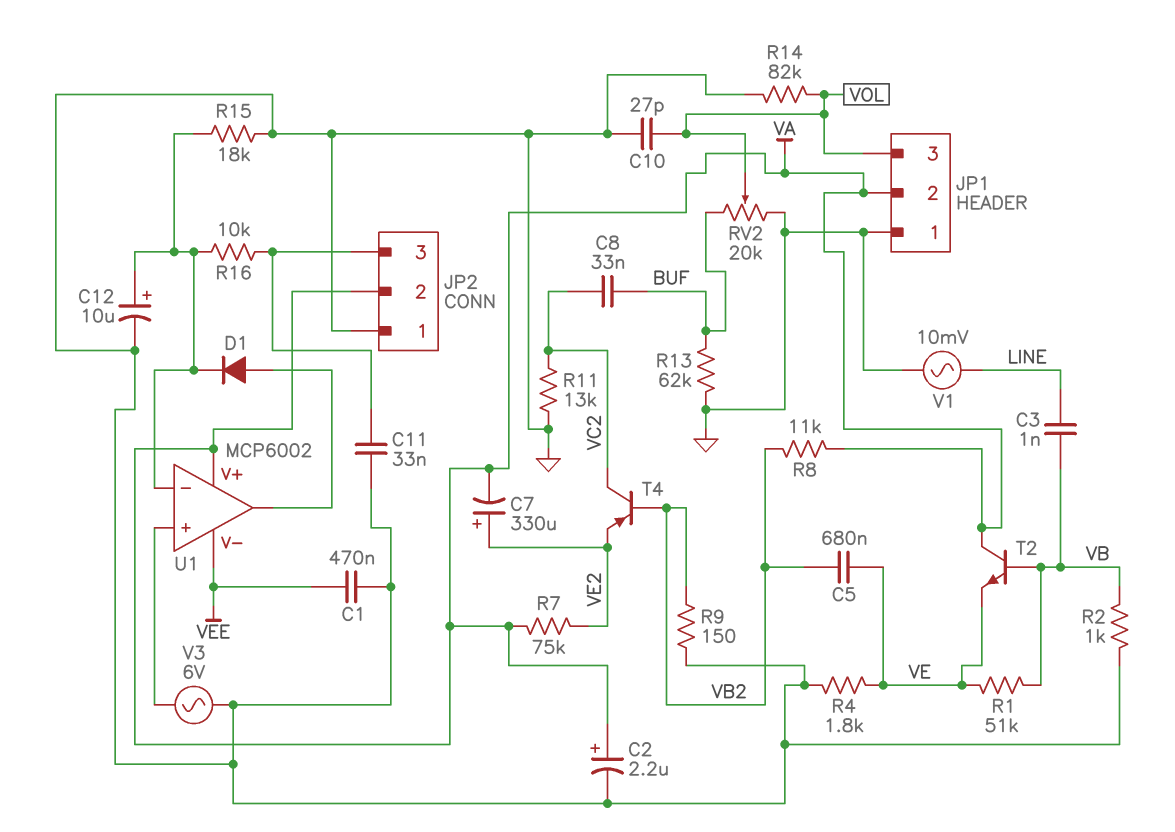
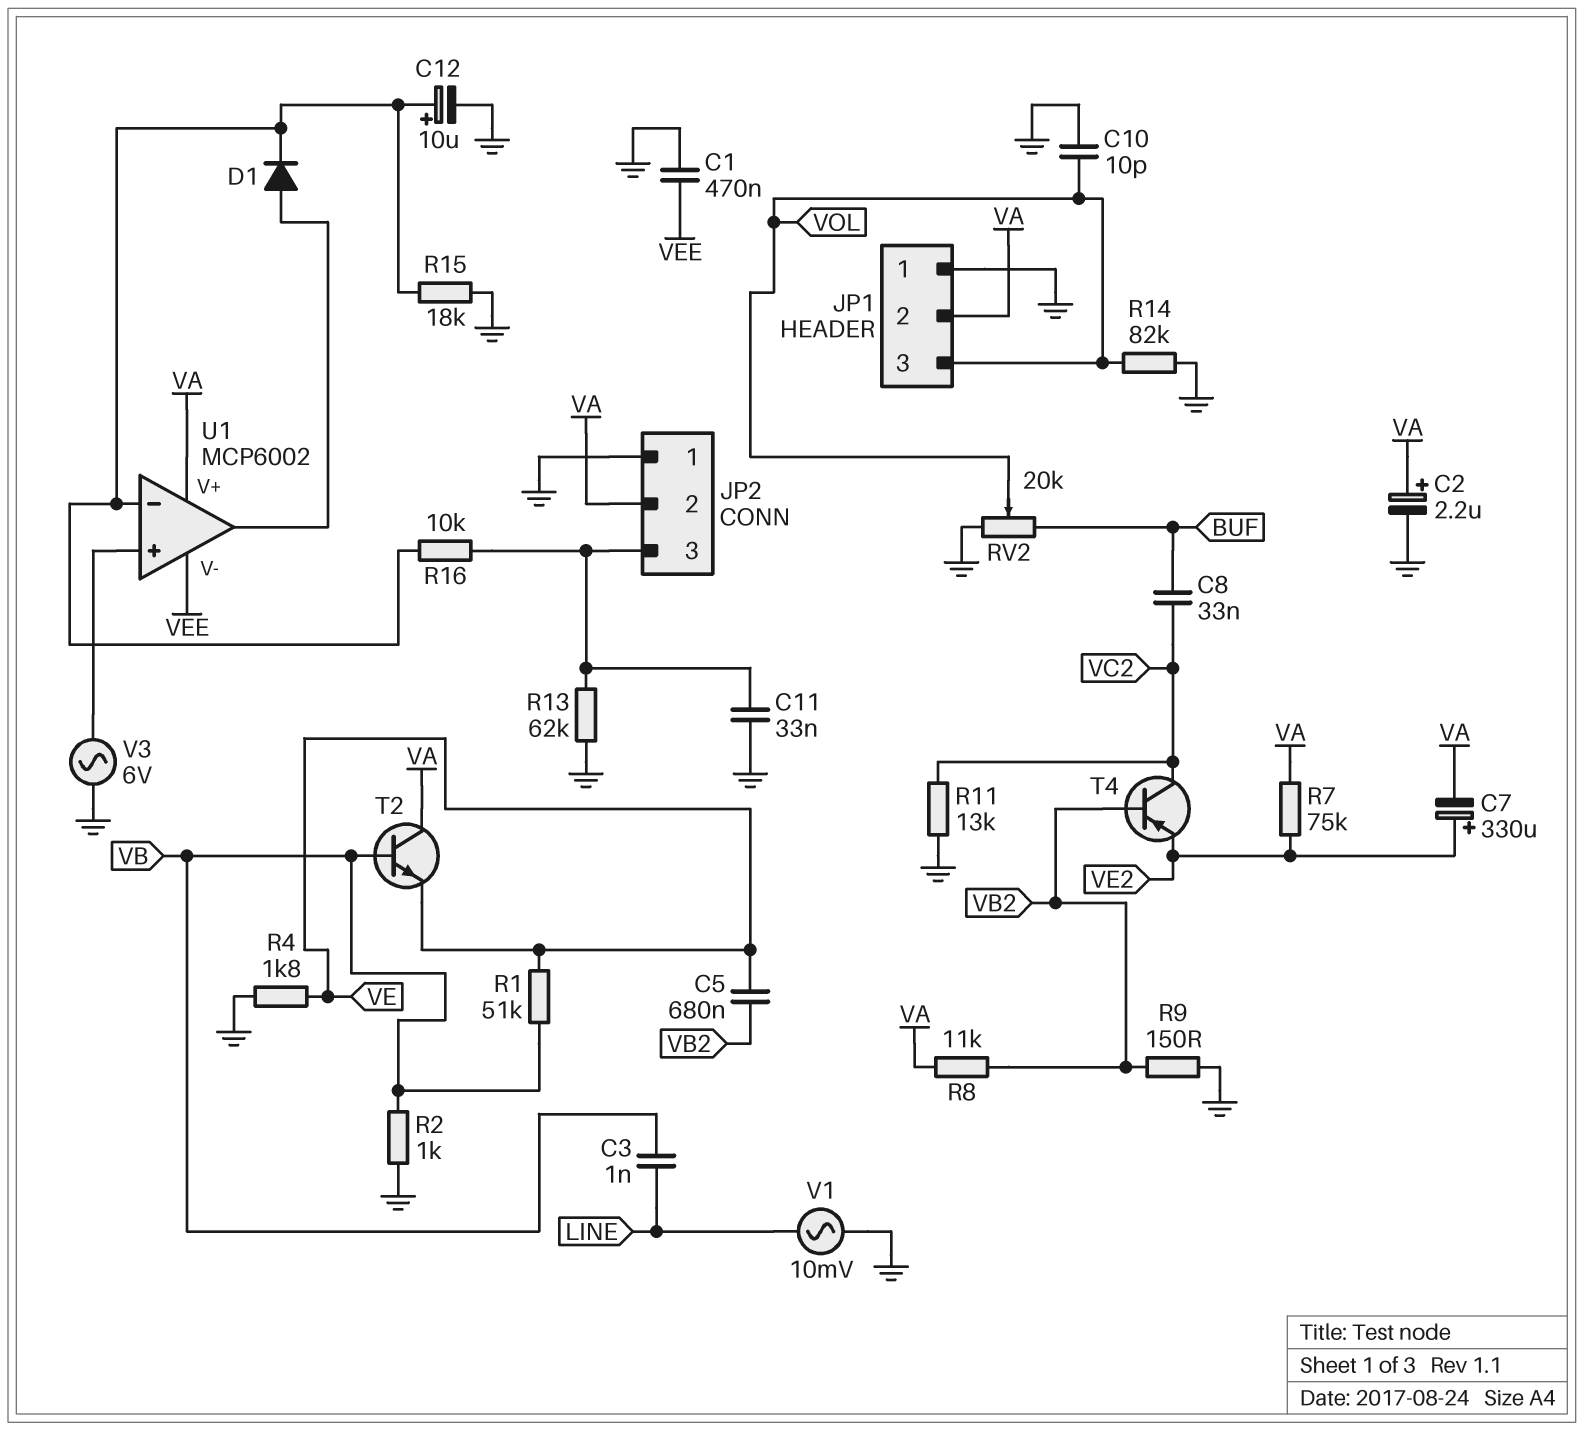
C10: 27pF (GND, VOL) -> 10pF (GND, VOL)
R13: 62k (BUF, GND) -> 62k (GND, JP2/3)

